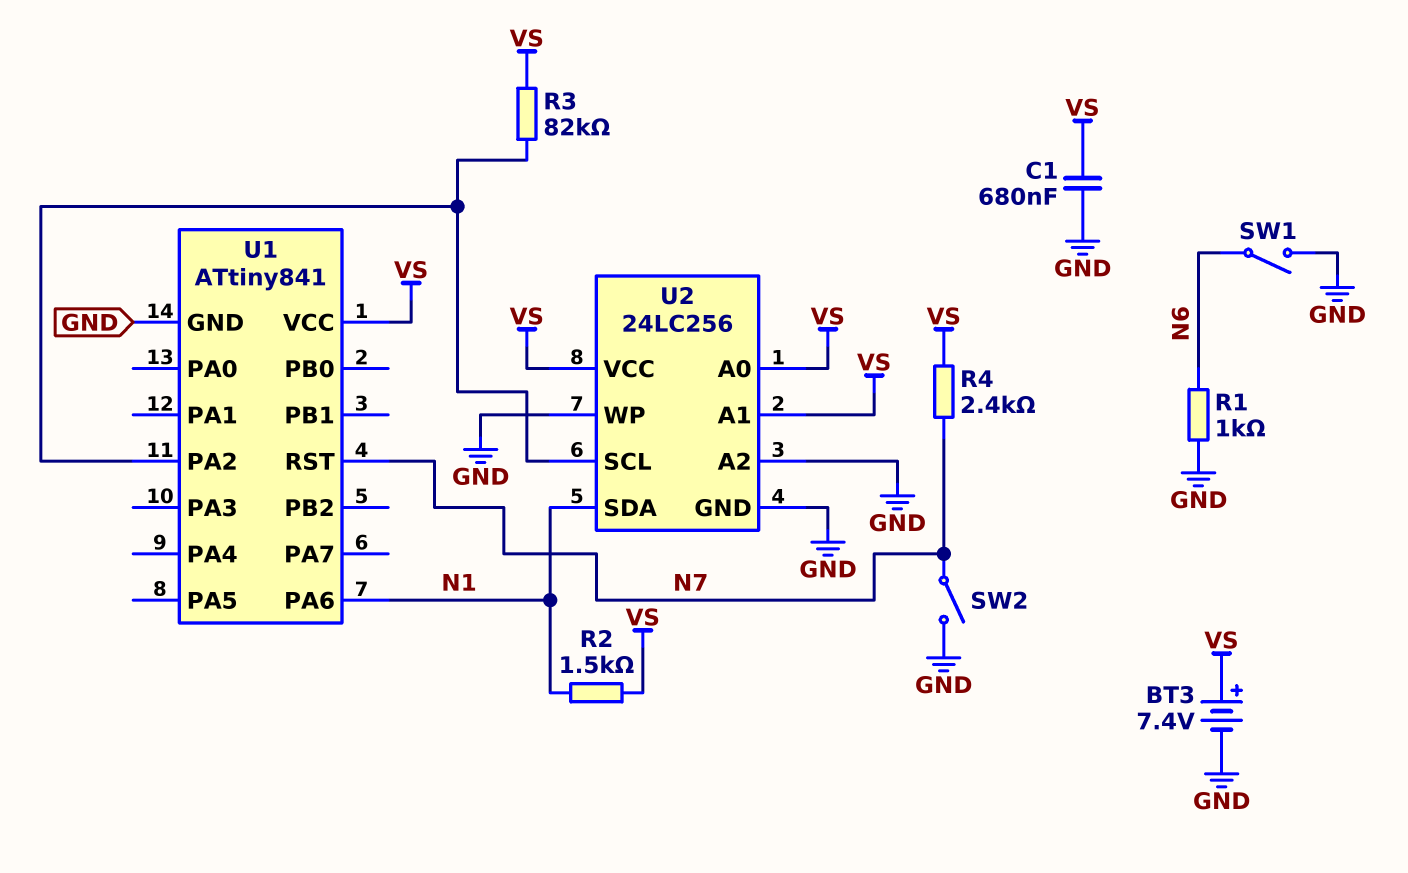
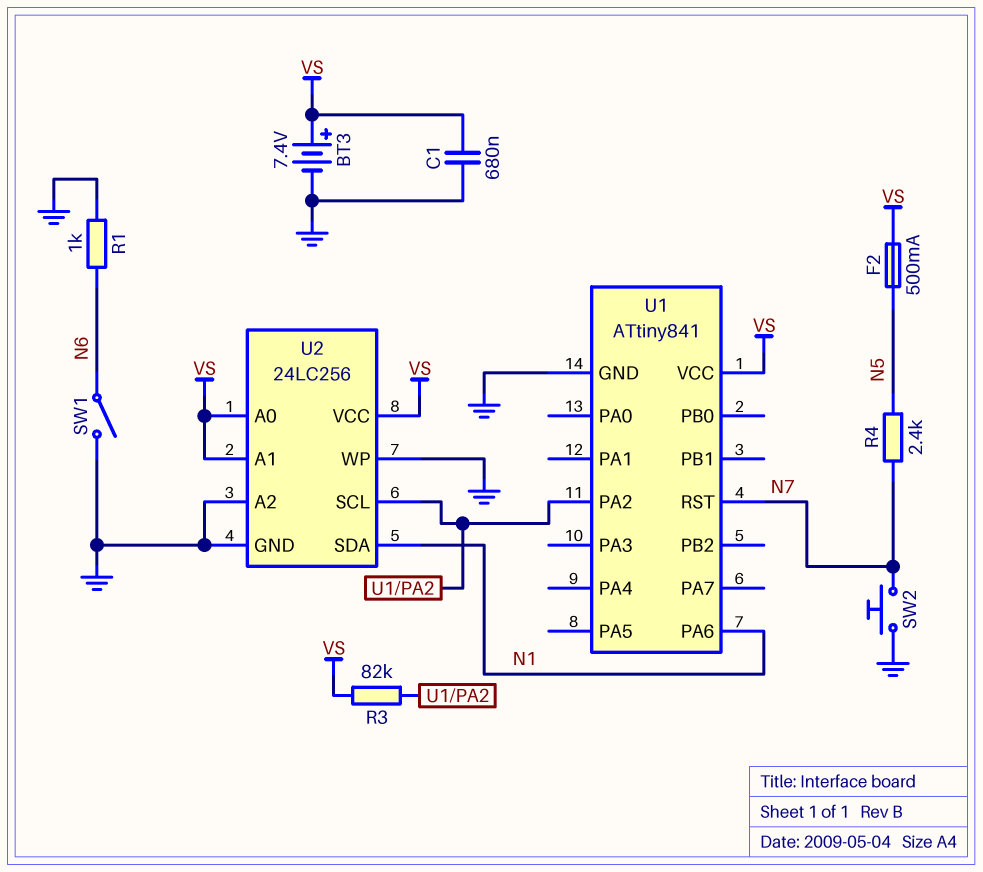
F2: none -> 500mA (N5, VS)
R2: 1.5k (N1, VS) -> none
R4: 2.4k (N7, VS) -> 2.4k (N5, N7)
SW2: switch (GND, N7) -> button (GND, N7)

